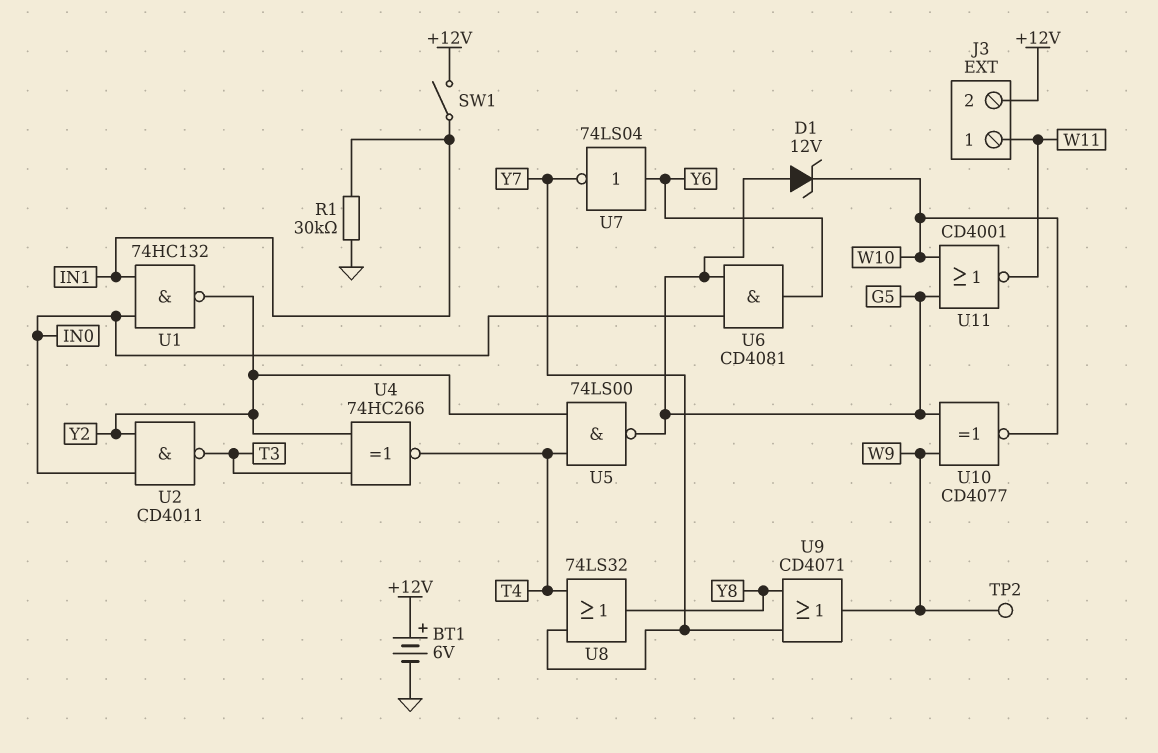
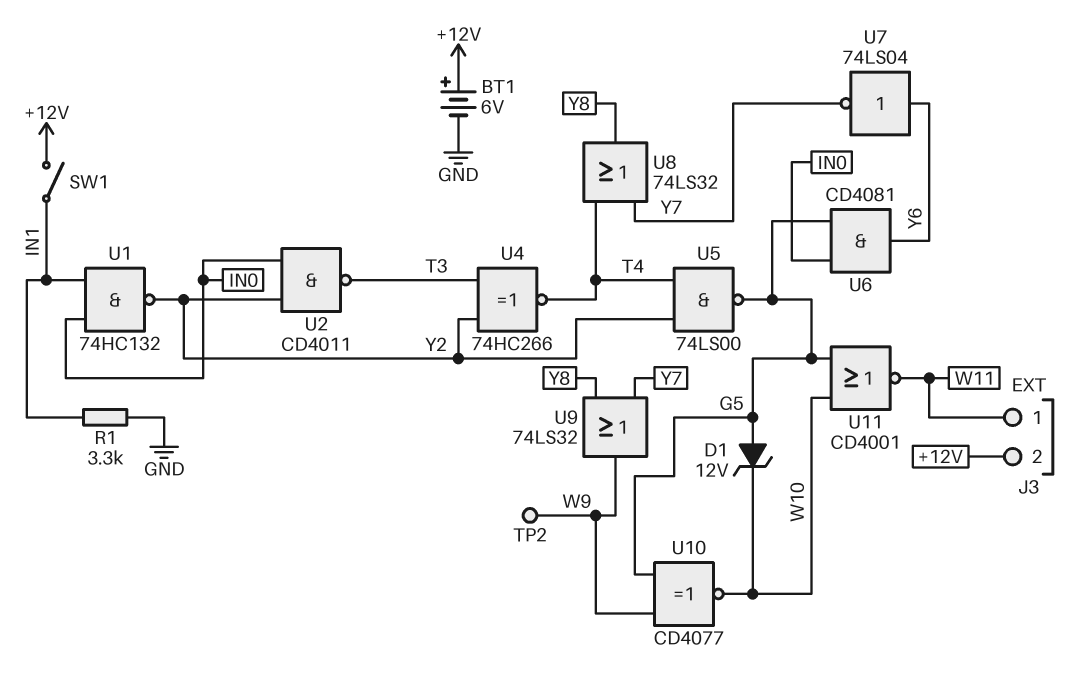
R1: 30k (GND, IN1) -> 3.3k (GND, IN1)
U9: OR CD4071 (in Y7, in Y8, out W9) -> OR 74LS32 (in Y7, in Y8, out W9)

